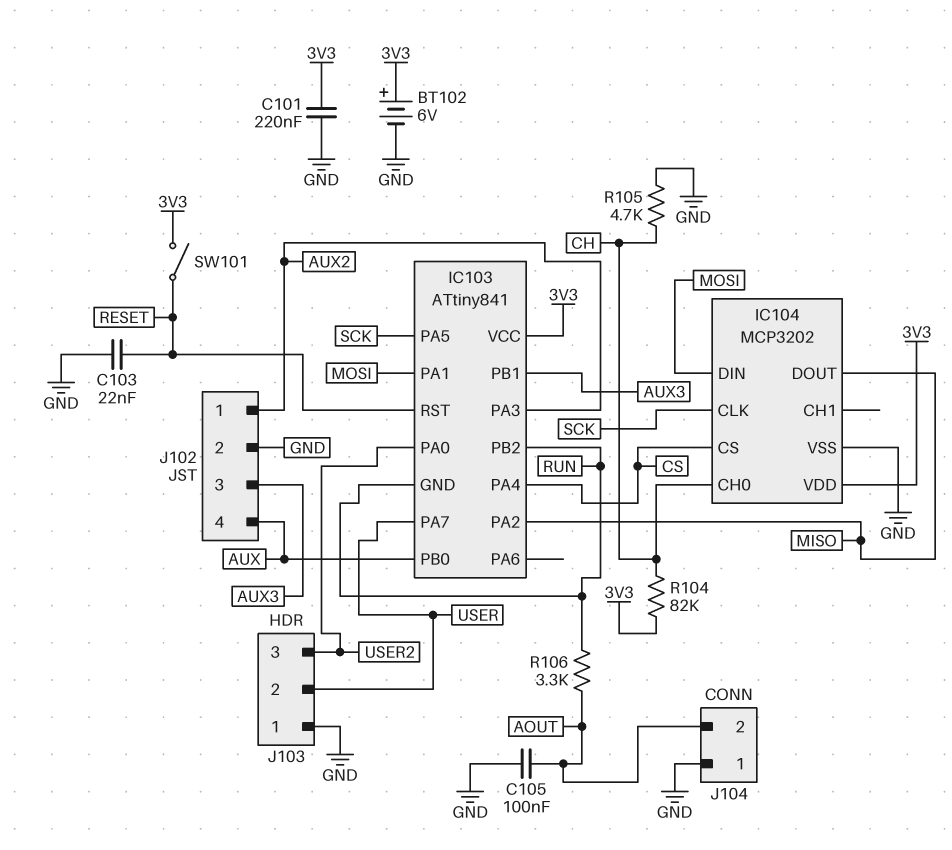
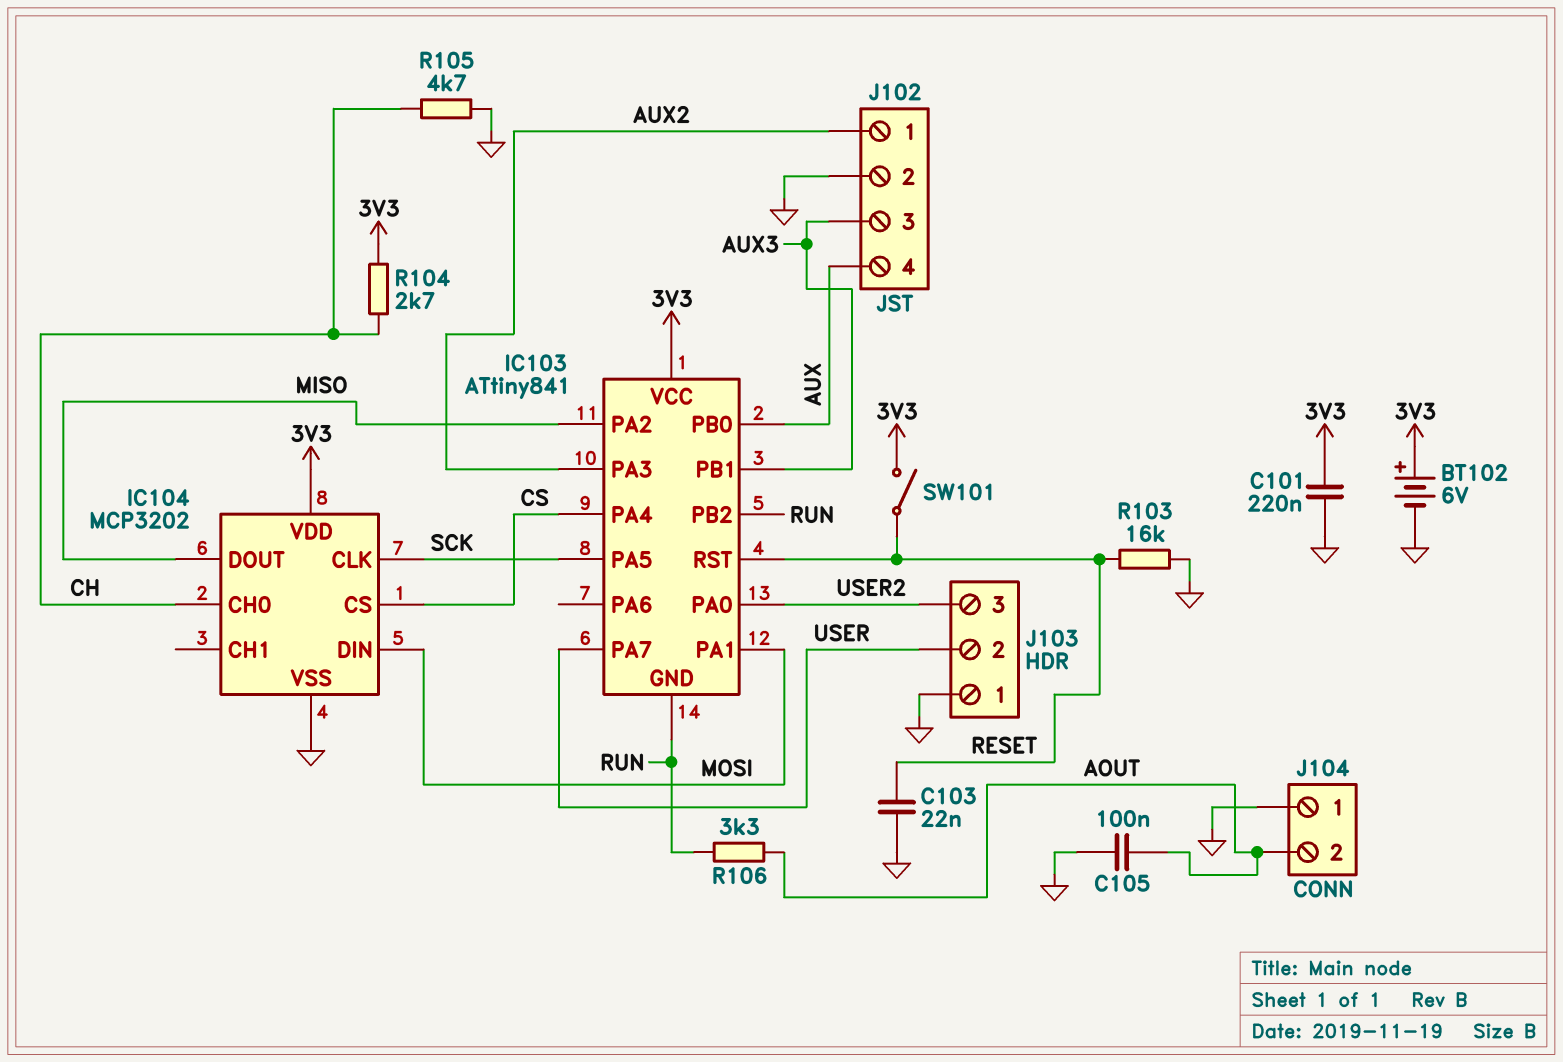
R103: none -> 16k (GND, RESET)
R104: 82k (3V3, CH) -> 2.7k (3V3, CH)

